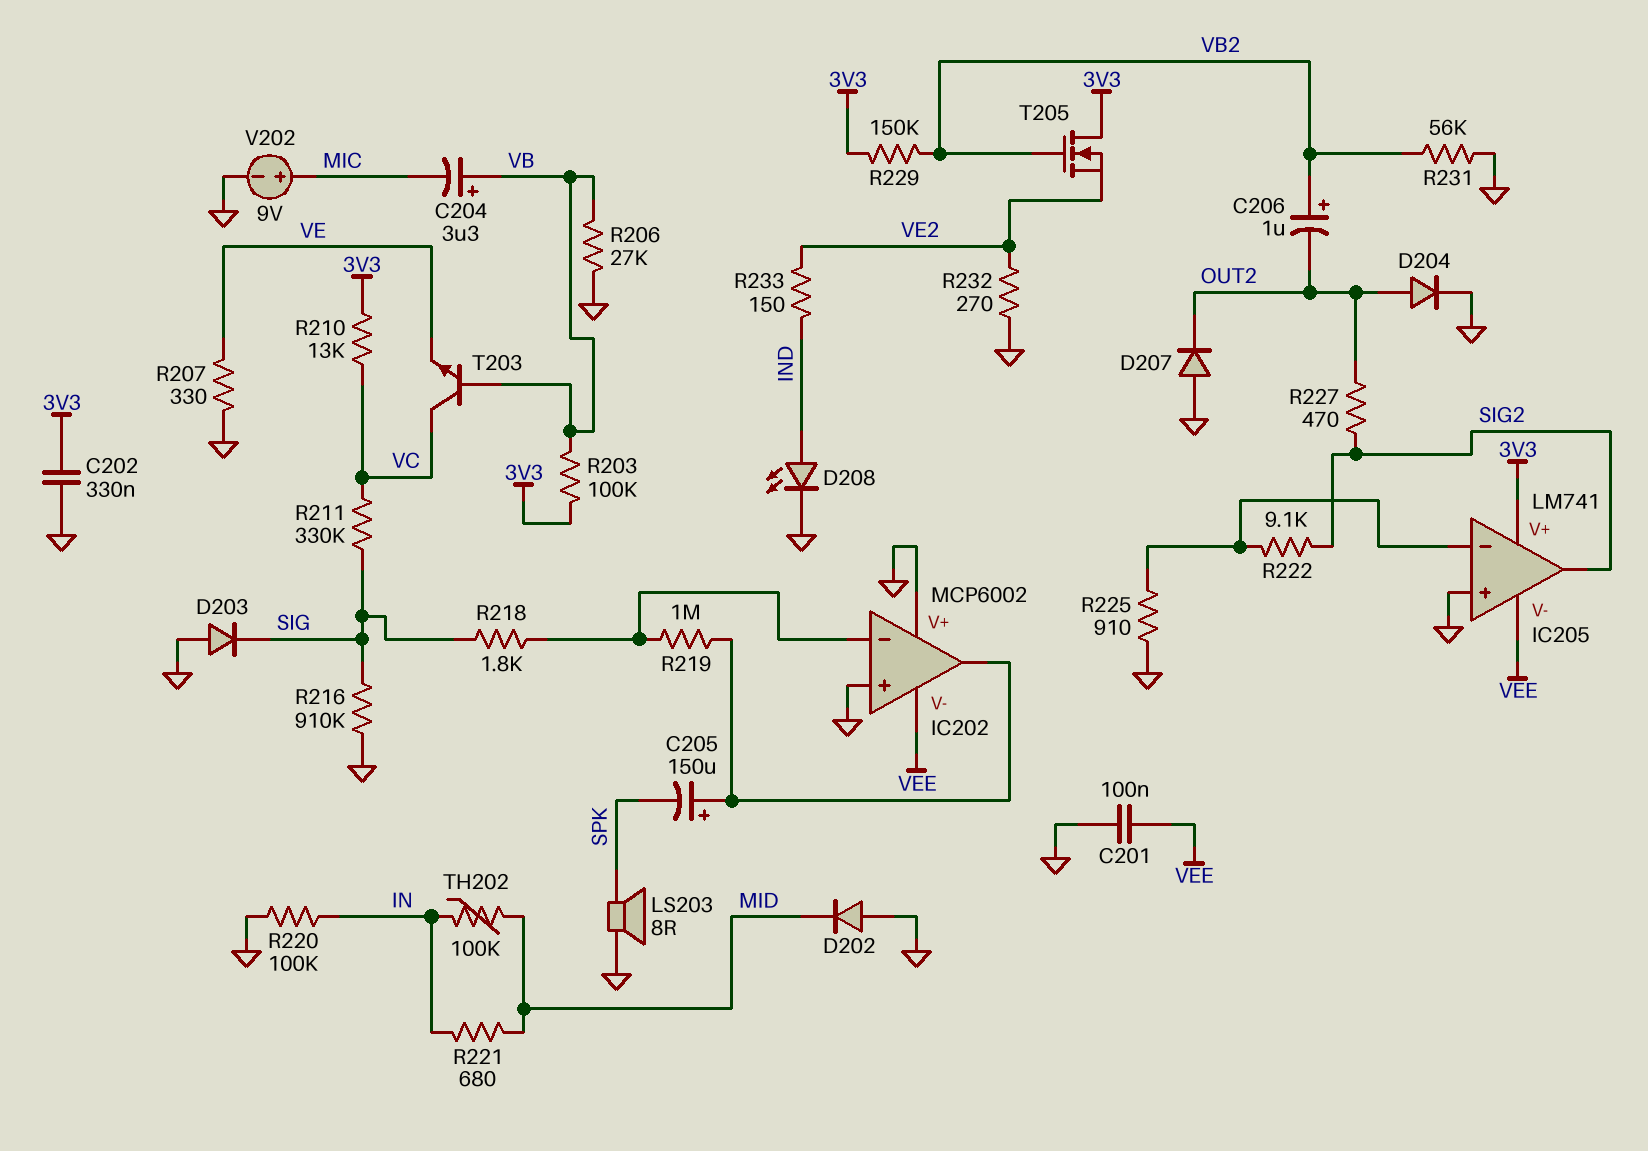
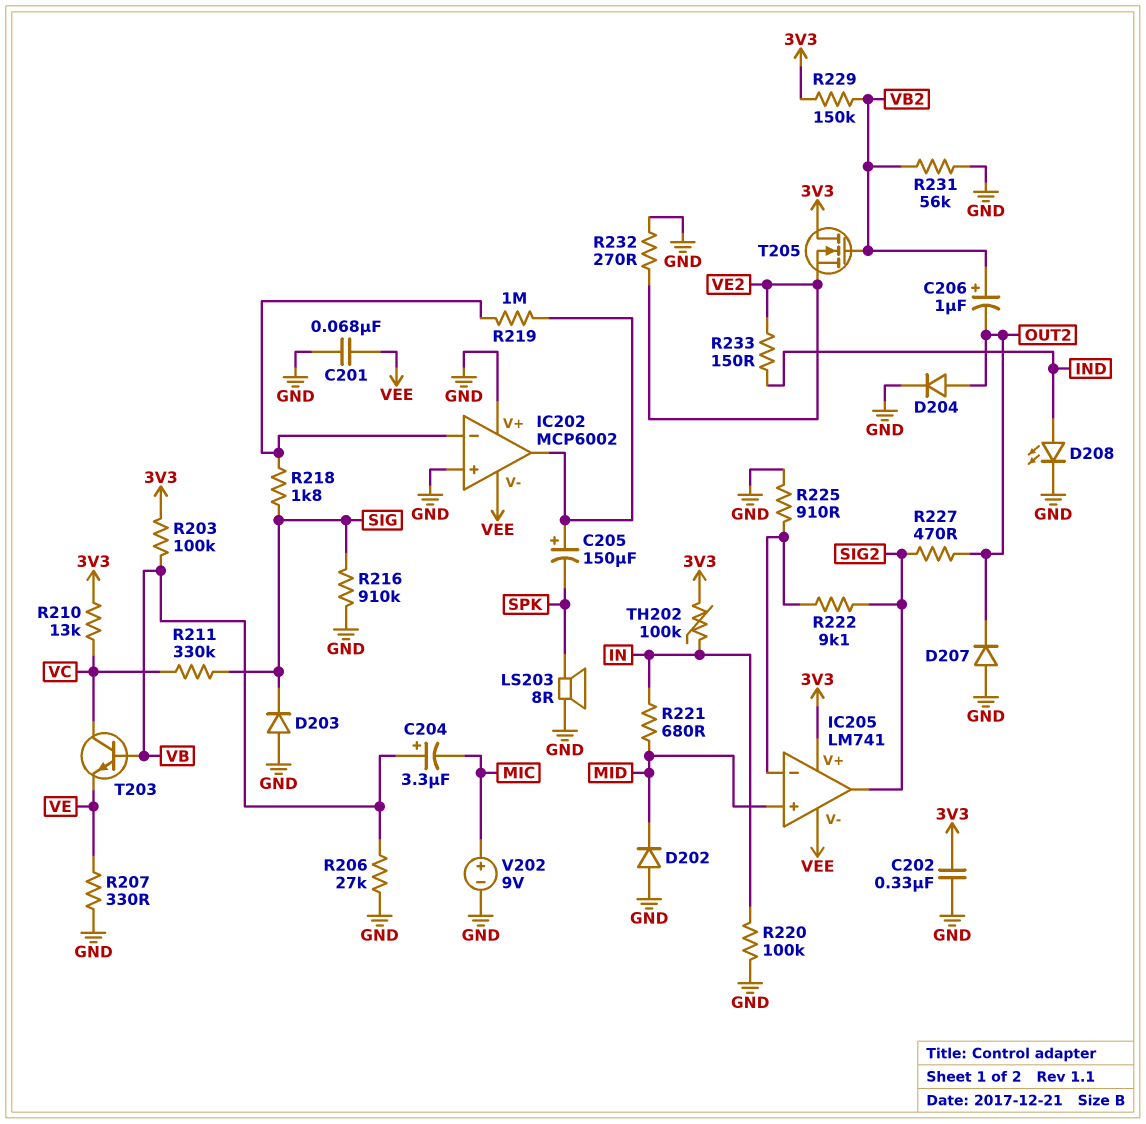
C201: 100nF (GND, VEE) -> 68nF (GND, VEE)
IC205 pin in+: GND -> MID
TH202: 100k (IN, MID) -> 100k (3V3, IN)

